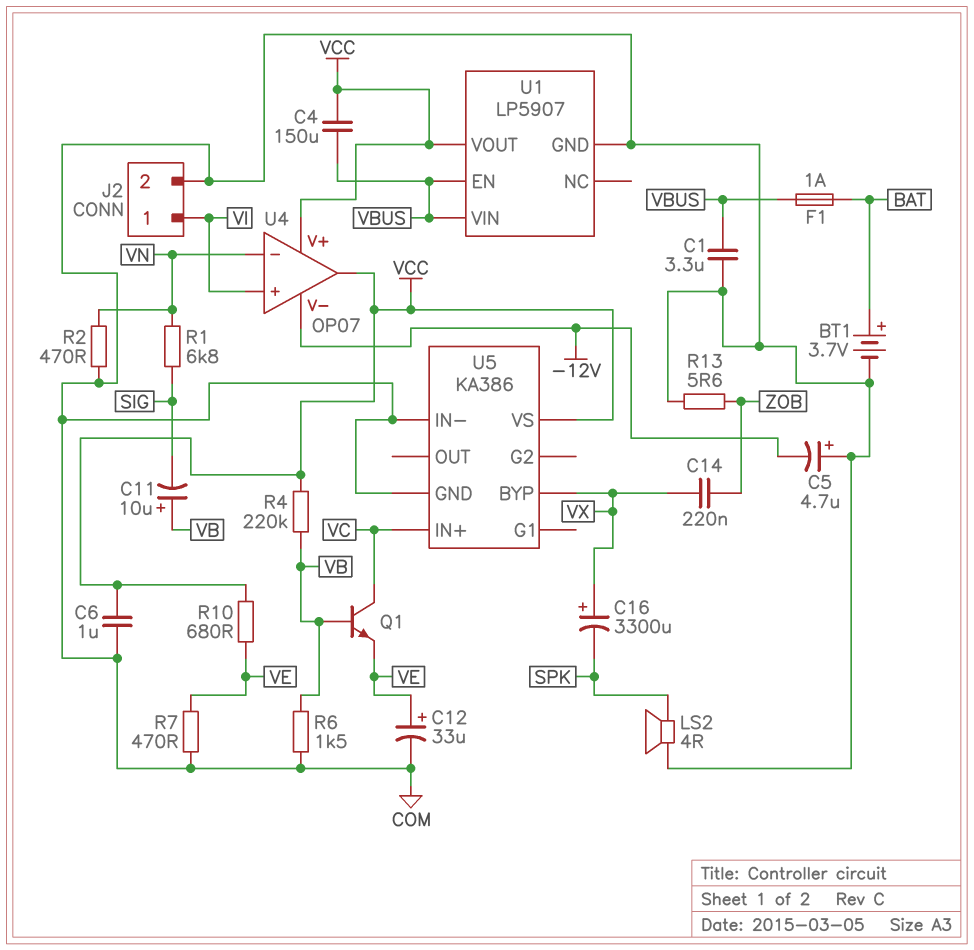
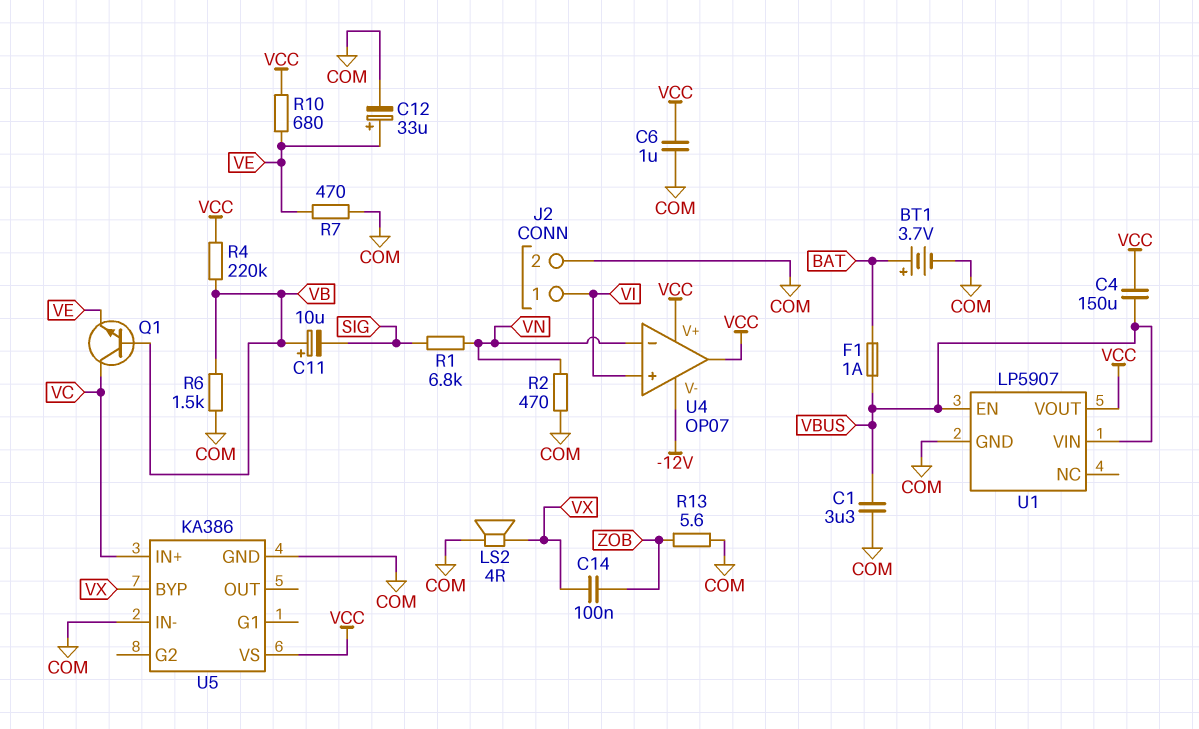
C5: 4.7uF (plus COM, minus -12V) -> none
C14: 220nF (VX, ZOB) -> 100nF (VX, ZOB)
C16: 3300uF (plus VX, minus SPK) -> none
LS2: speaker 4R (COM, SPK) -> speaker 4R (COM, VX)

